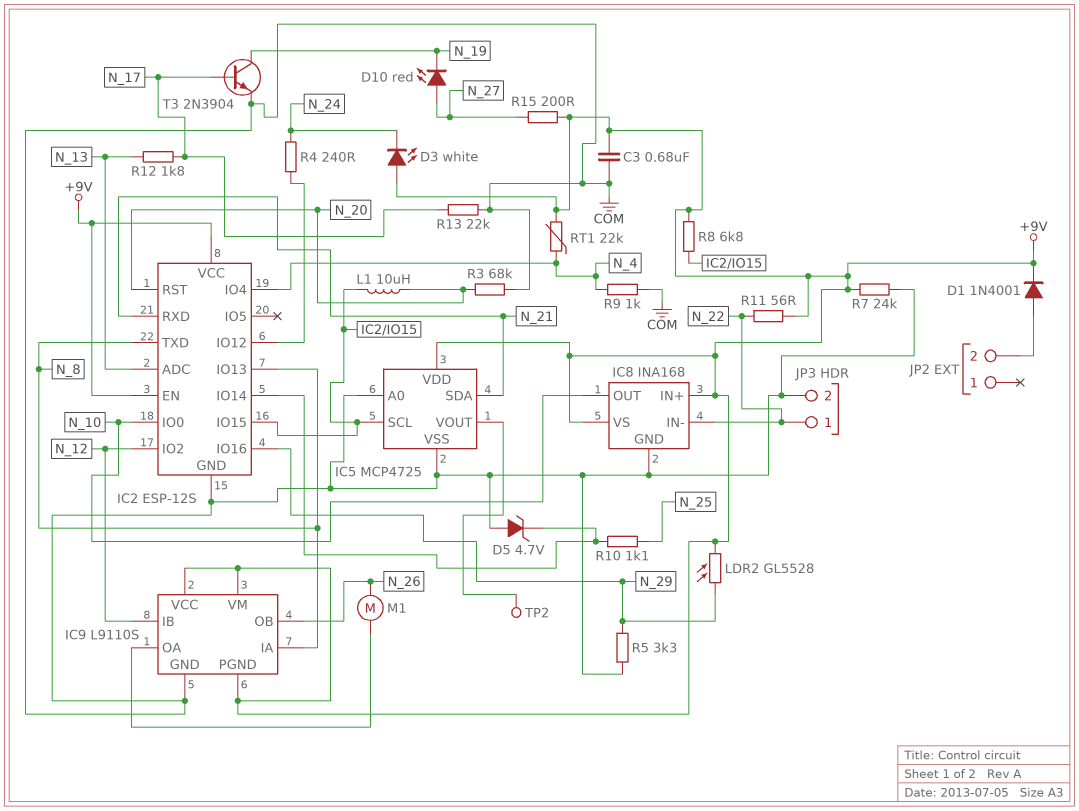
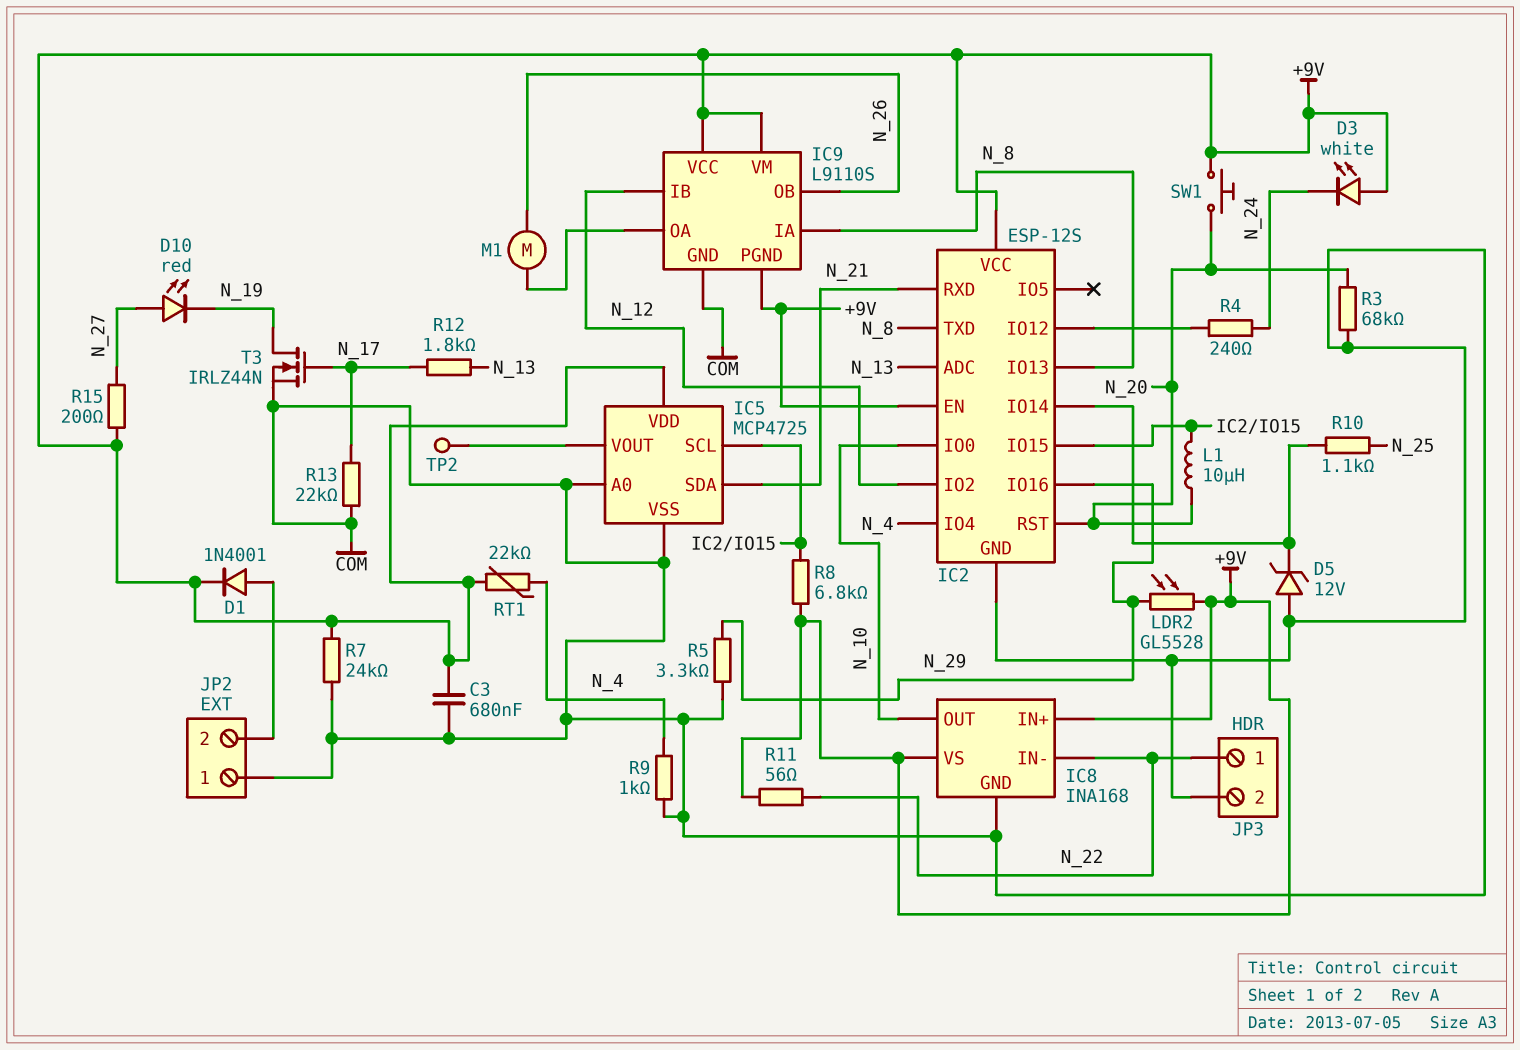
D5: zener 4.7V (A COM, K IC2/IO14) -> zener 12V (A COM, K IC2/IO14)
JP2 pin 1: none -> COM
SW1: none -> button (+9V, N_20)
T3: NPN 2N3904 (B N_17, C N_19, E COM) -> NMOS IRLZ44N (G N_17, D N_19, S COM)

